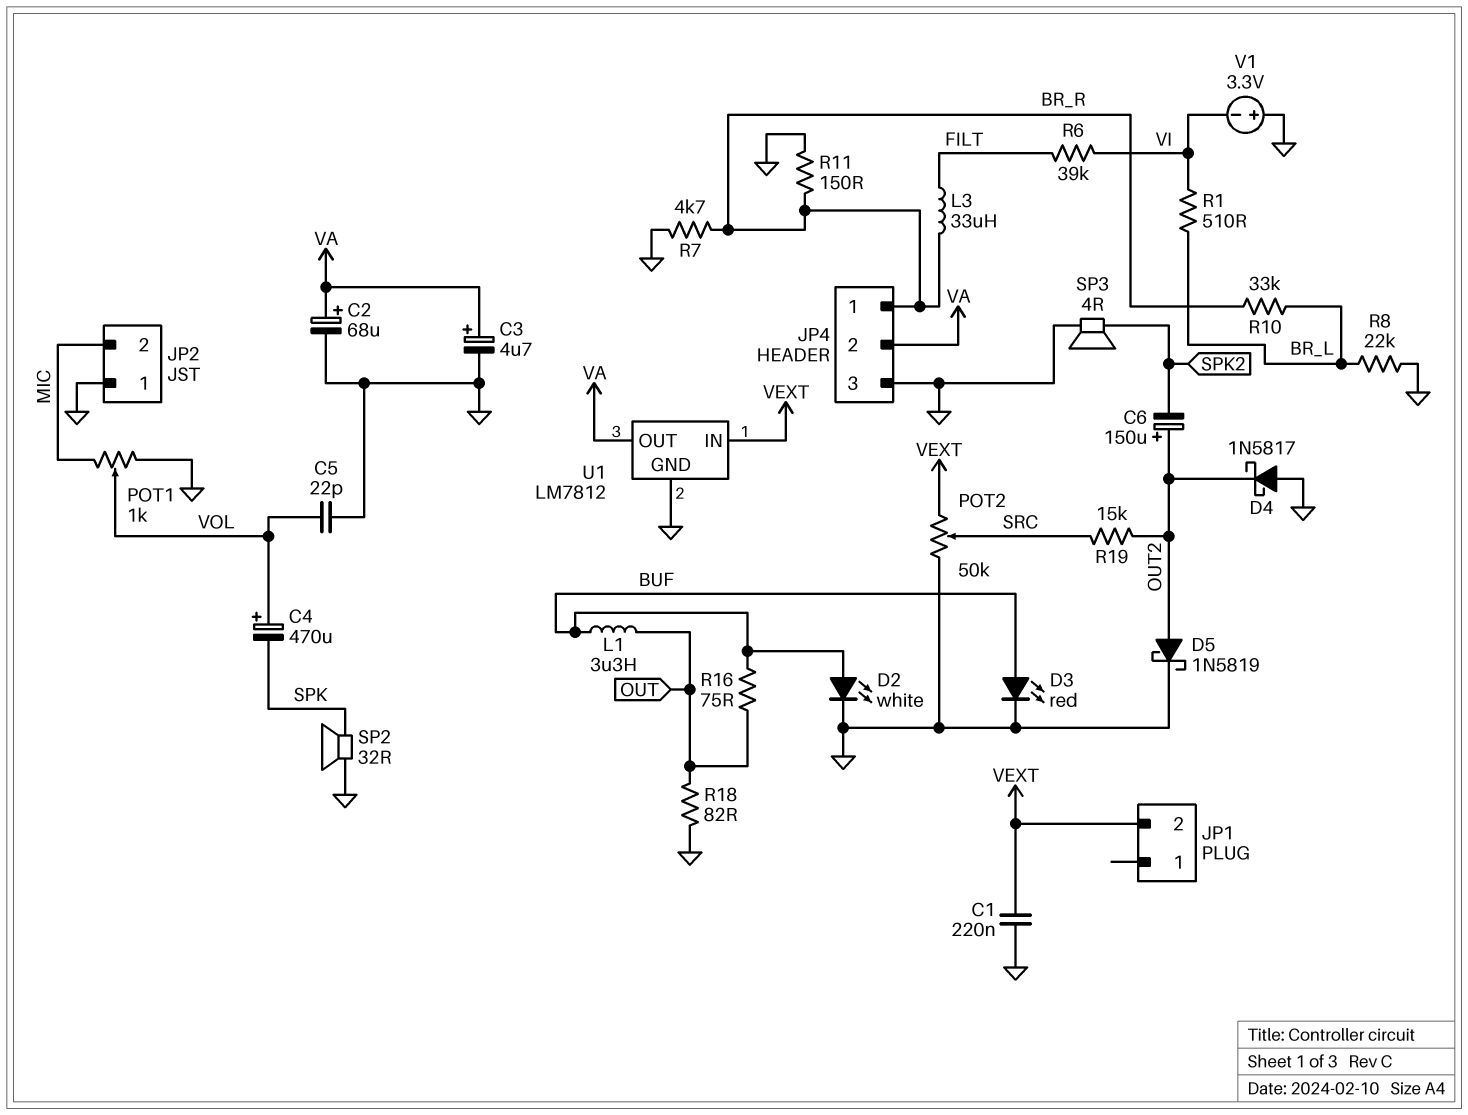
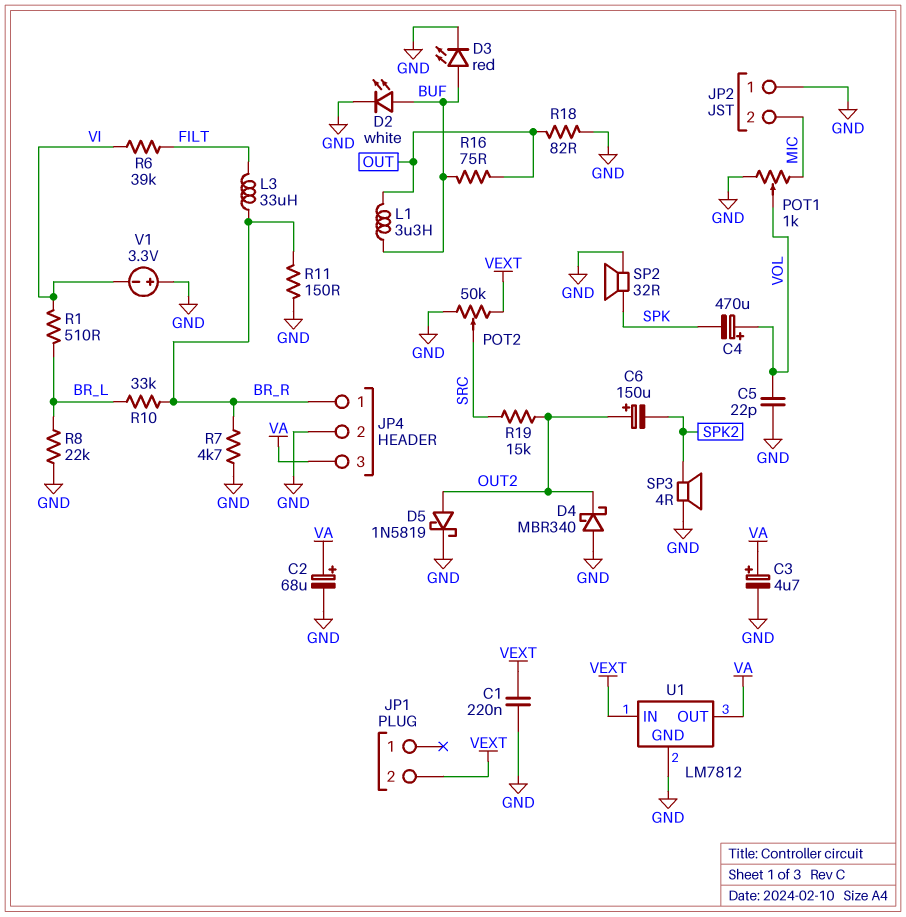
D4: schottky 1N5817 (A GND, K OUT2) -> schottky MBR340 (A GND, K OUT2)
JP4 pin 2: VA -> GND
JP4 pin 3: GND -> VA

